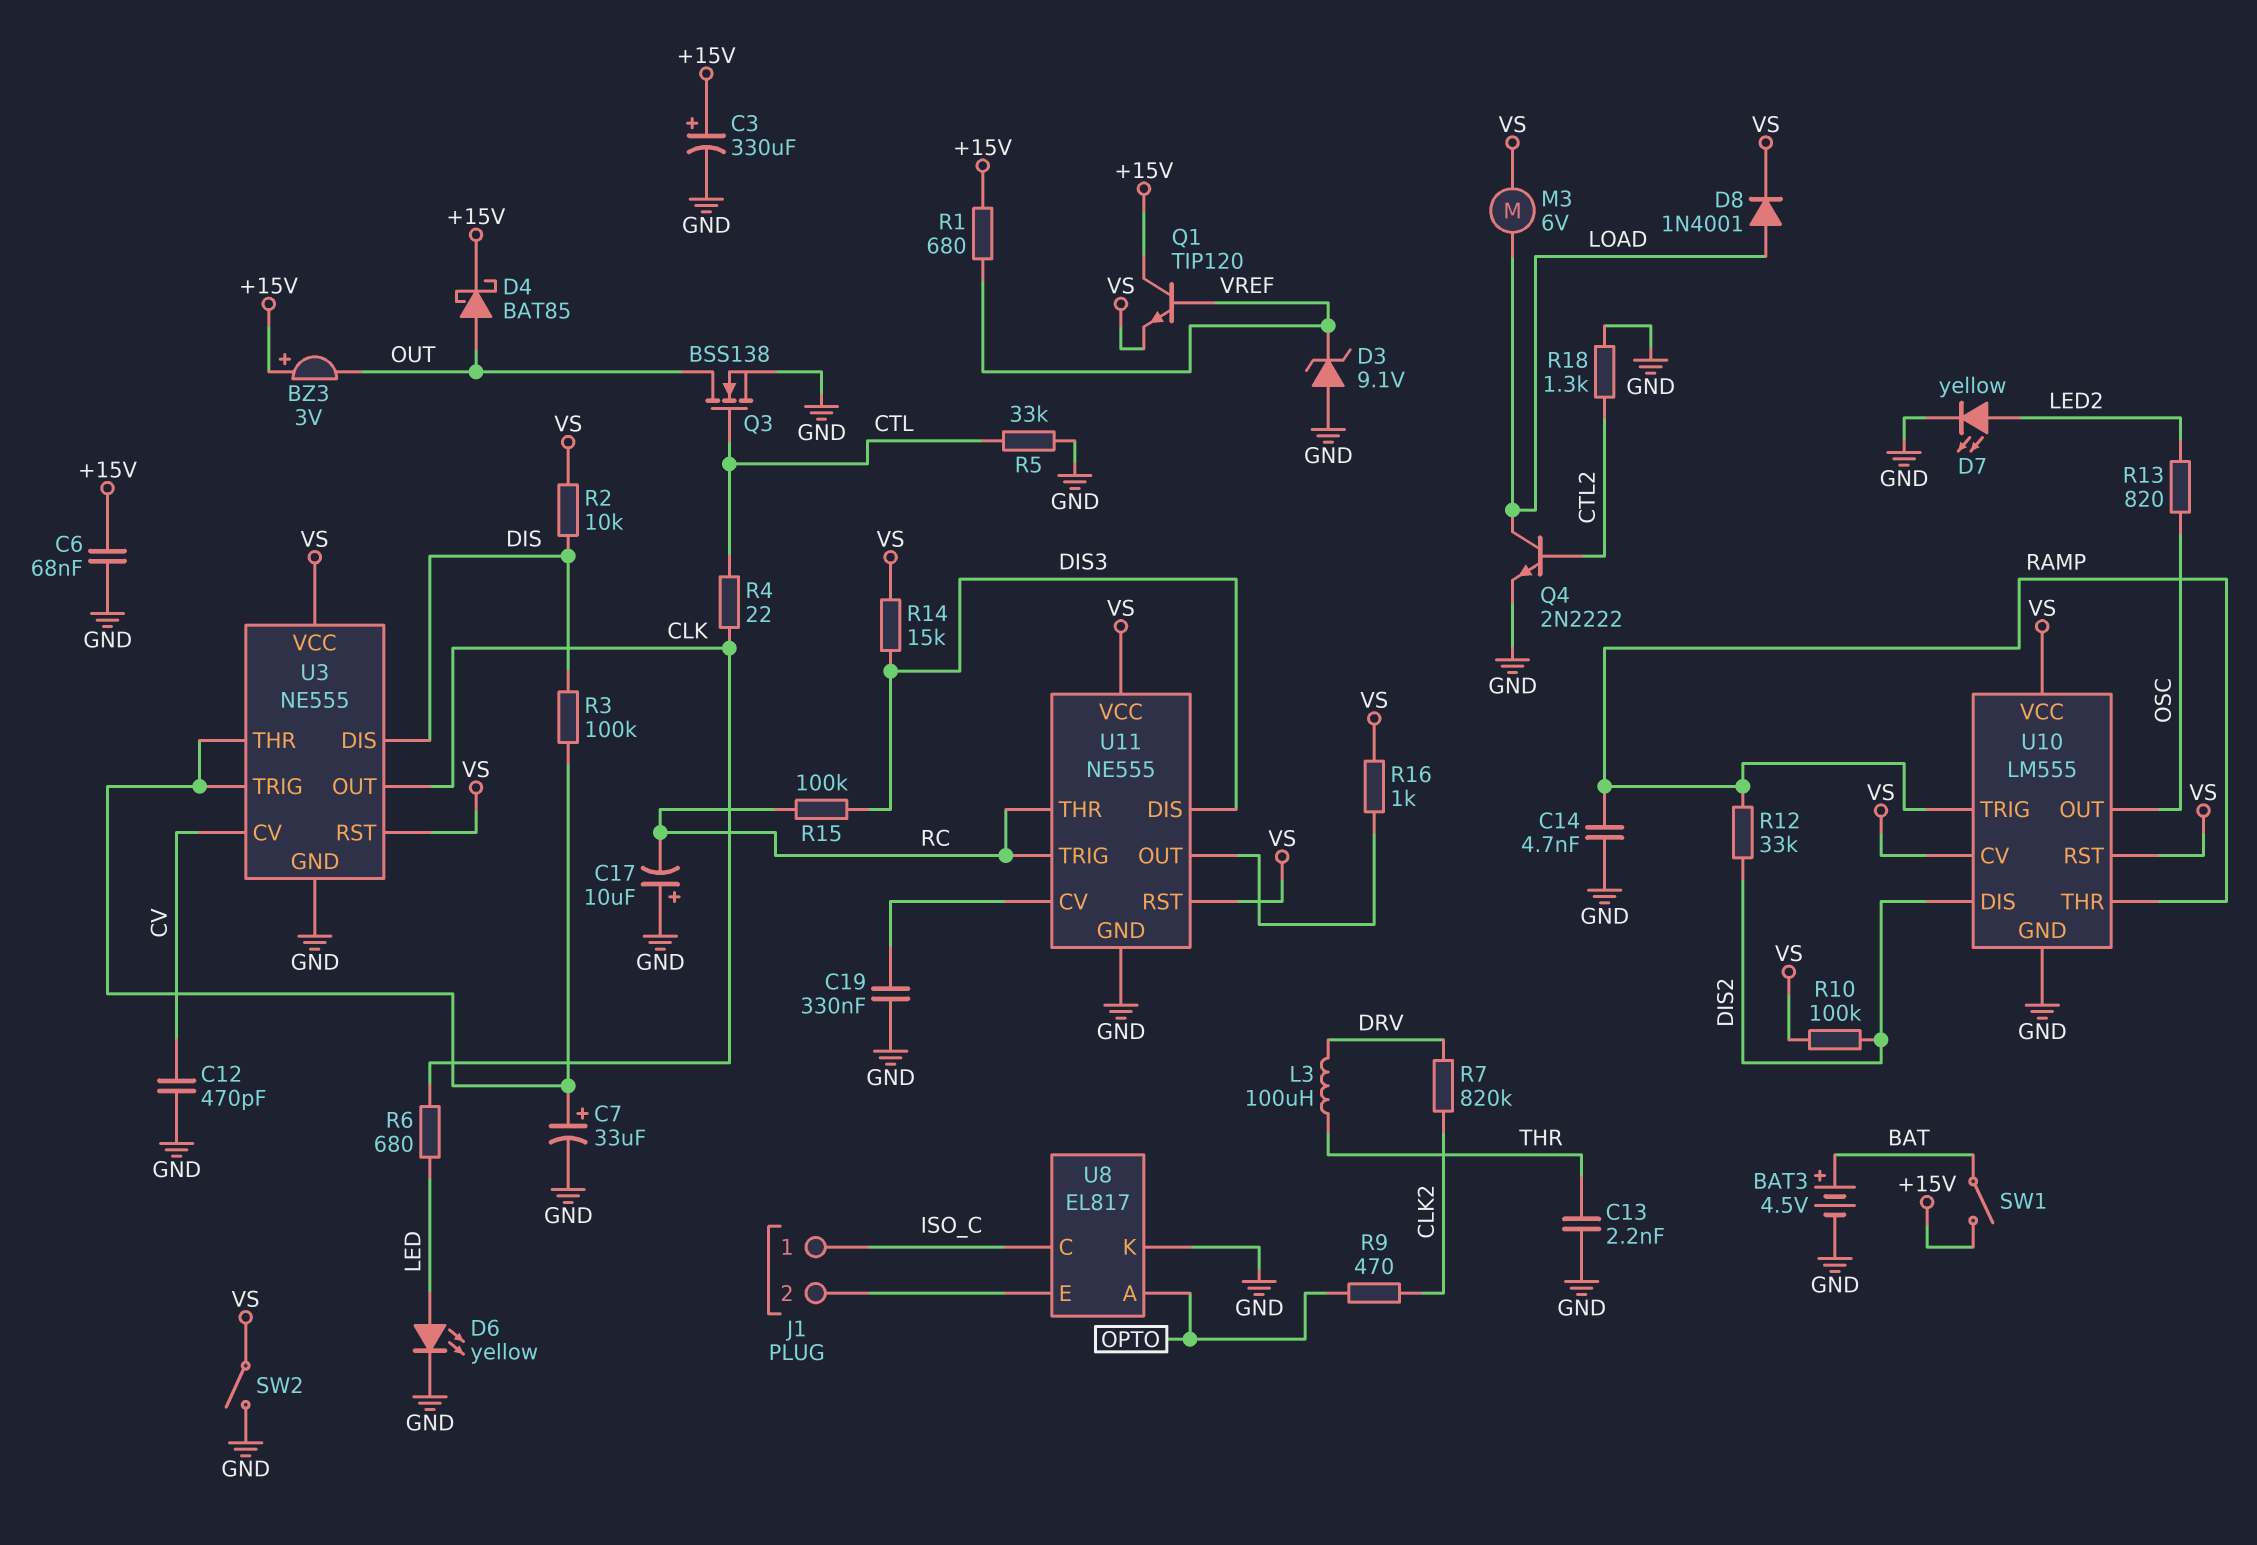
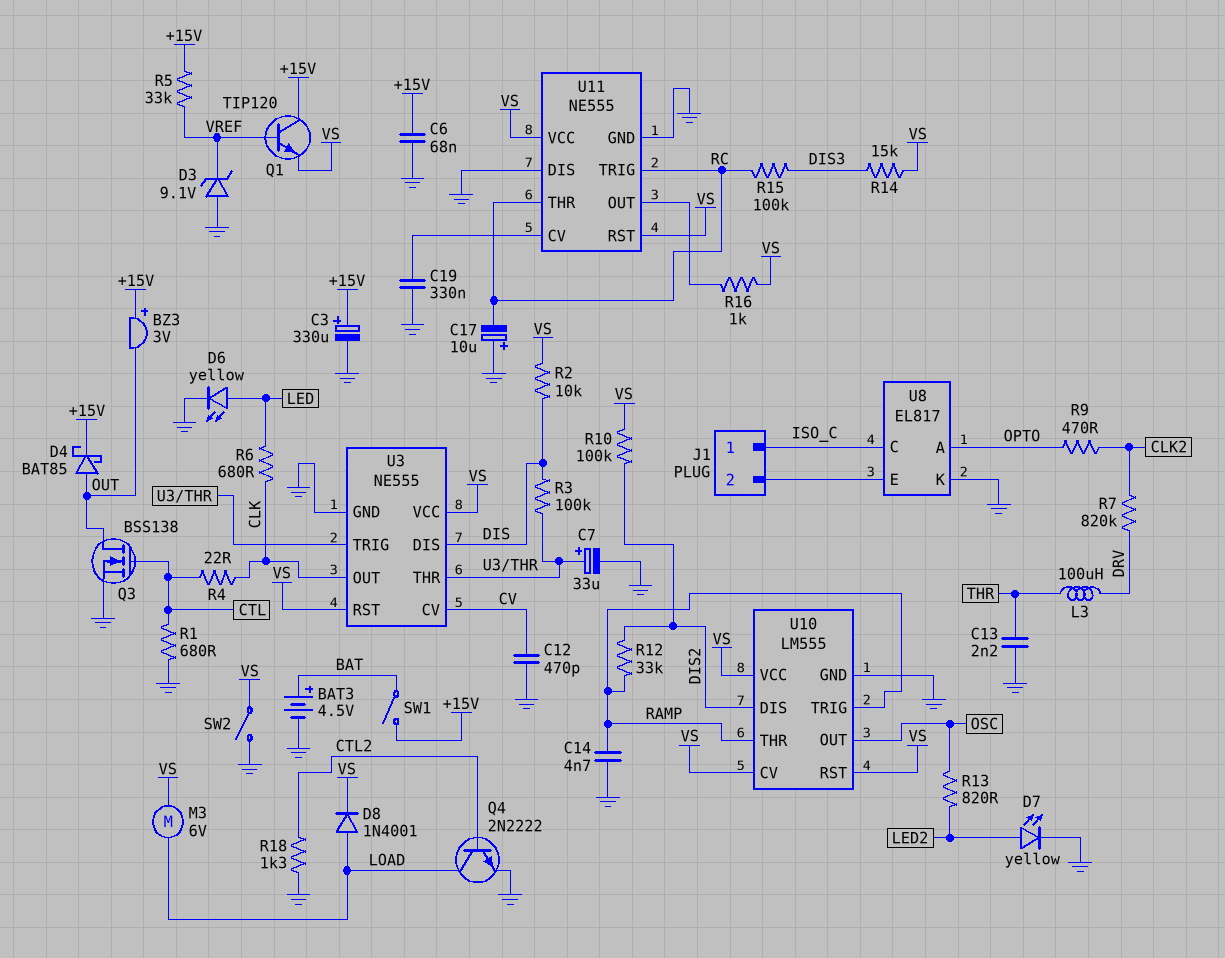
R1: 680 (+15V, VREF) -> 680 (CTL, GND)
R5: 33k (CTL, GND) -> 33k (+15V, VREF)
U11 pin DIS: DIS3 -> GND

